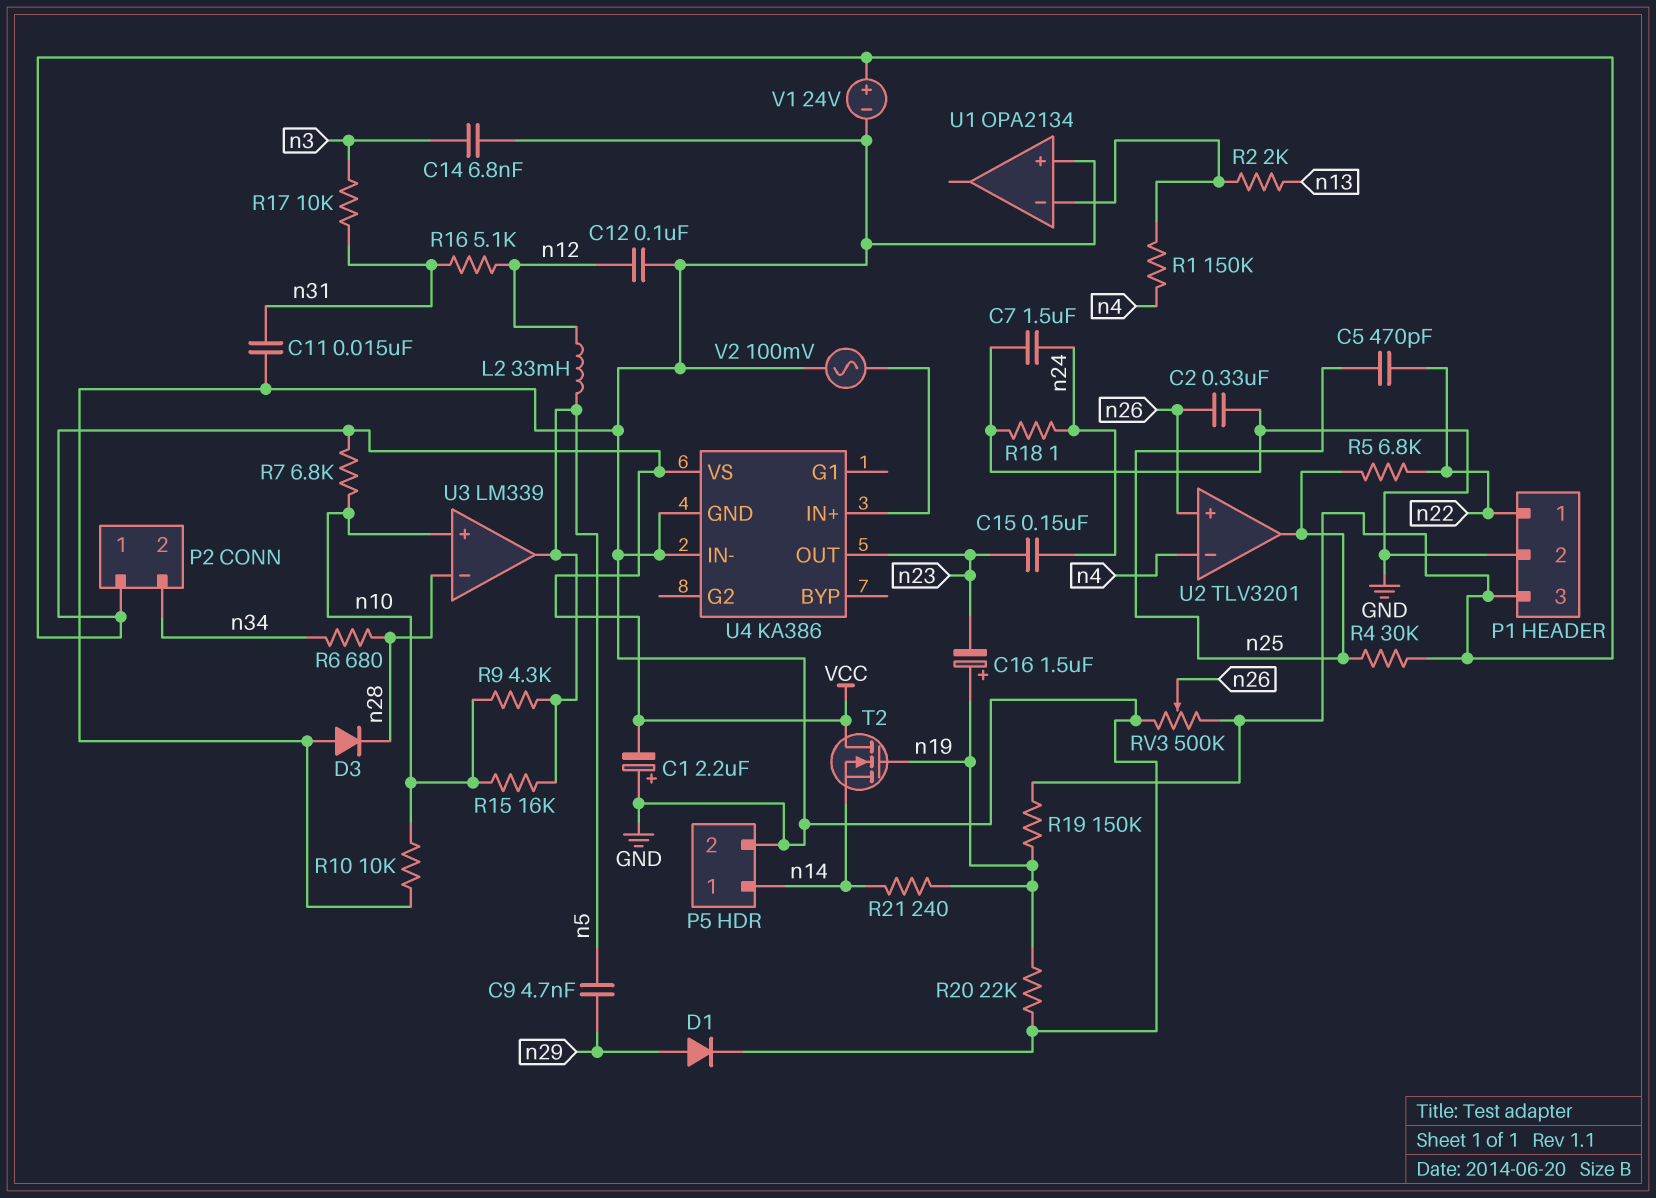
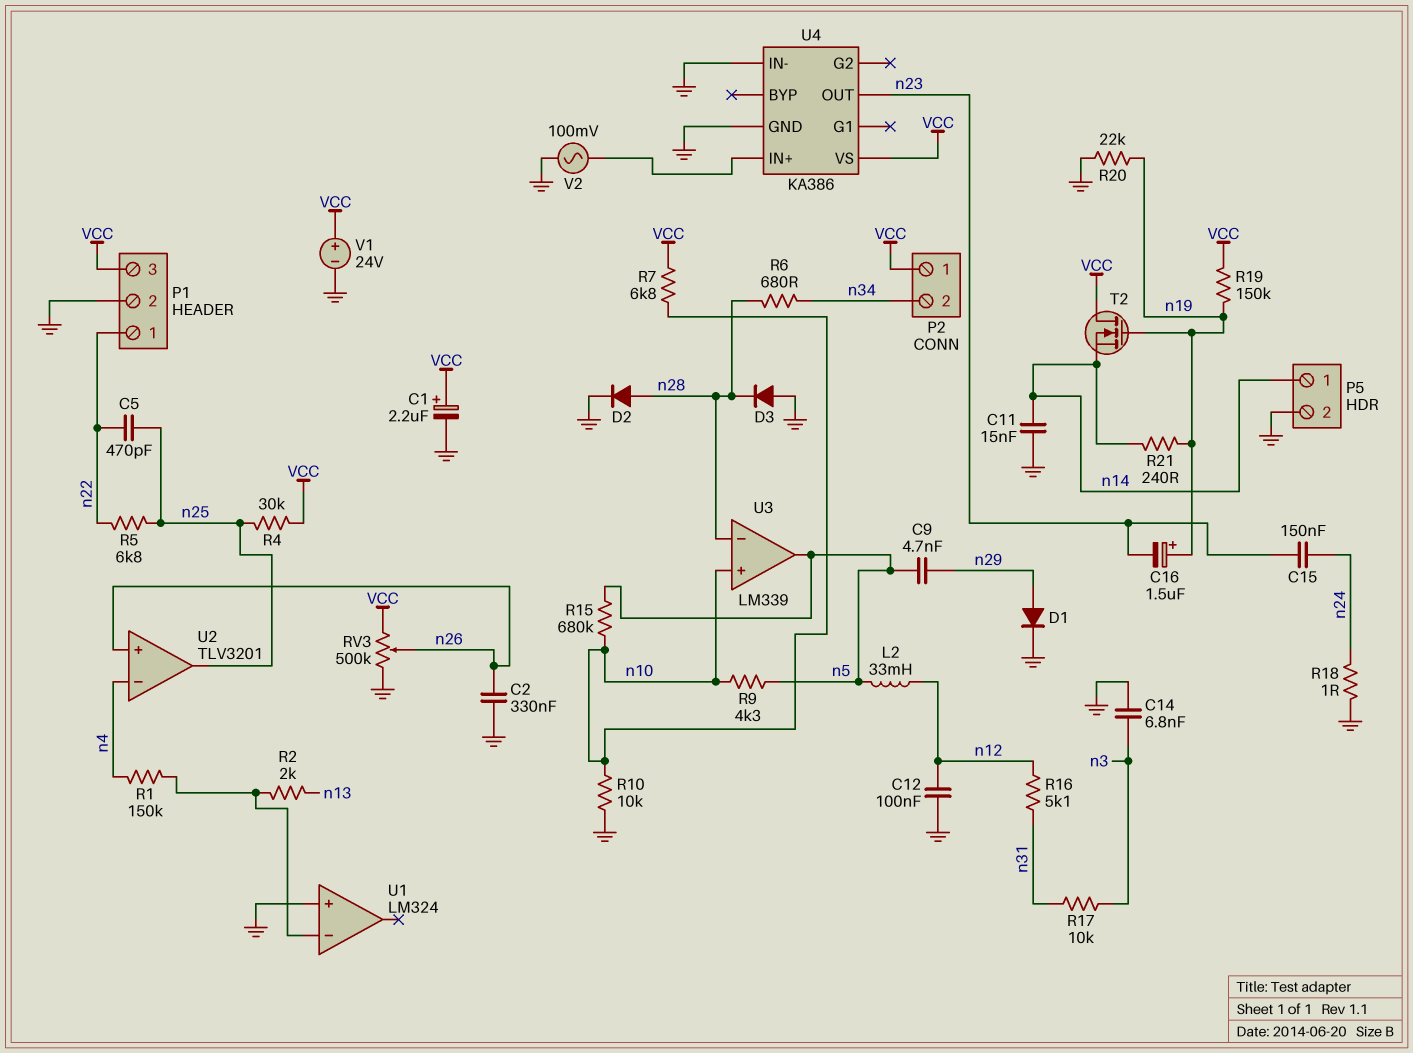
C1: 2.2uF (plus GND, minus VCC) -> 2.2uF (plus VCC, minus GND)
C7: 1.5uF (GND, n24) -> none
C11: 15nF (GND, n31) -> 15nF (GND, n14)
D2: none -> diode (A n28, K GND)
R15: 16k (n5, n10) -> 680k (n5, n10)
U1: OPA2134 -> LM324

